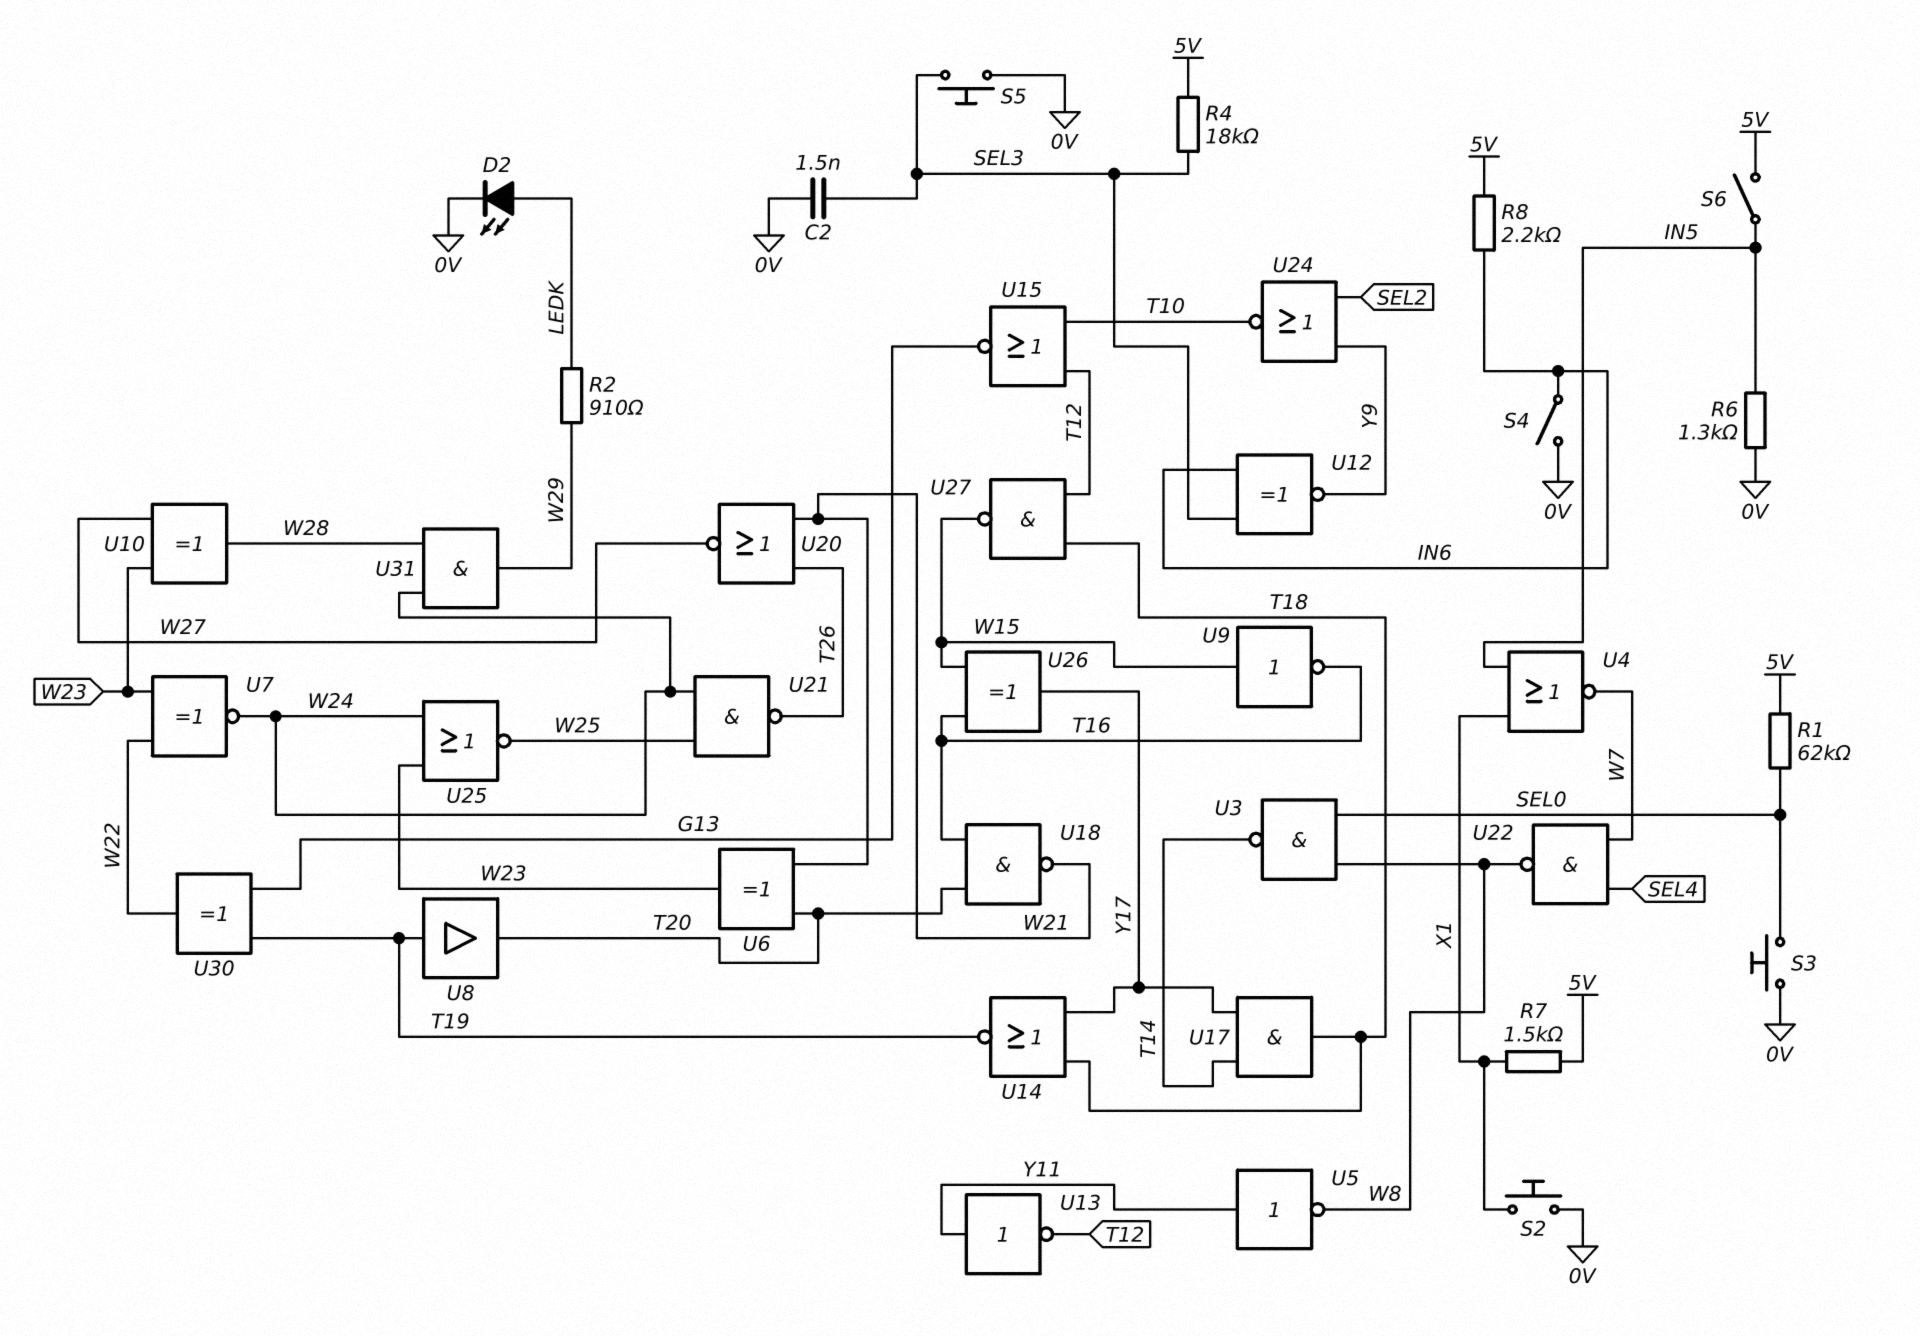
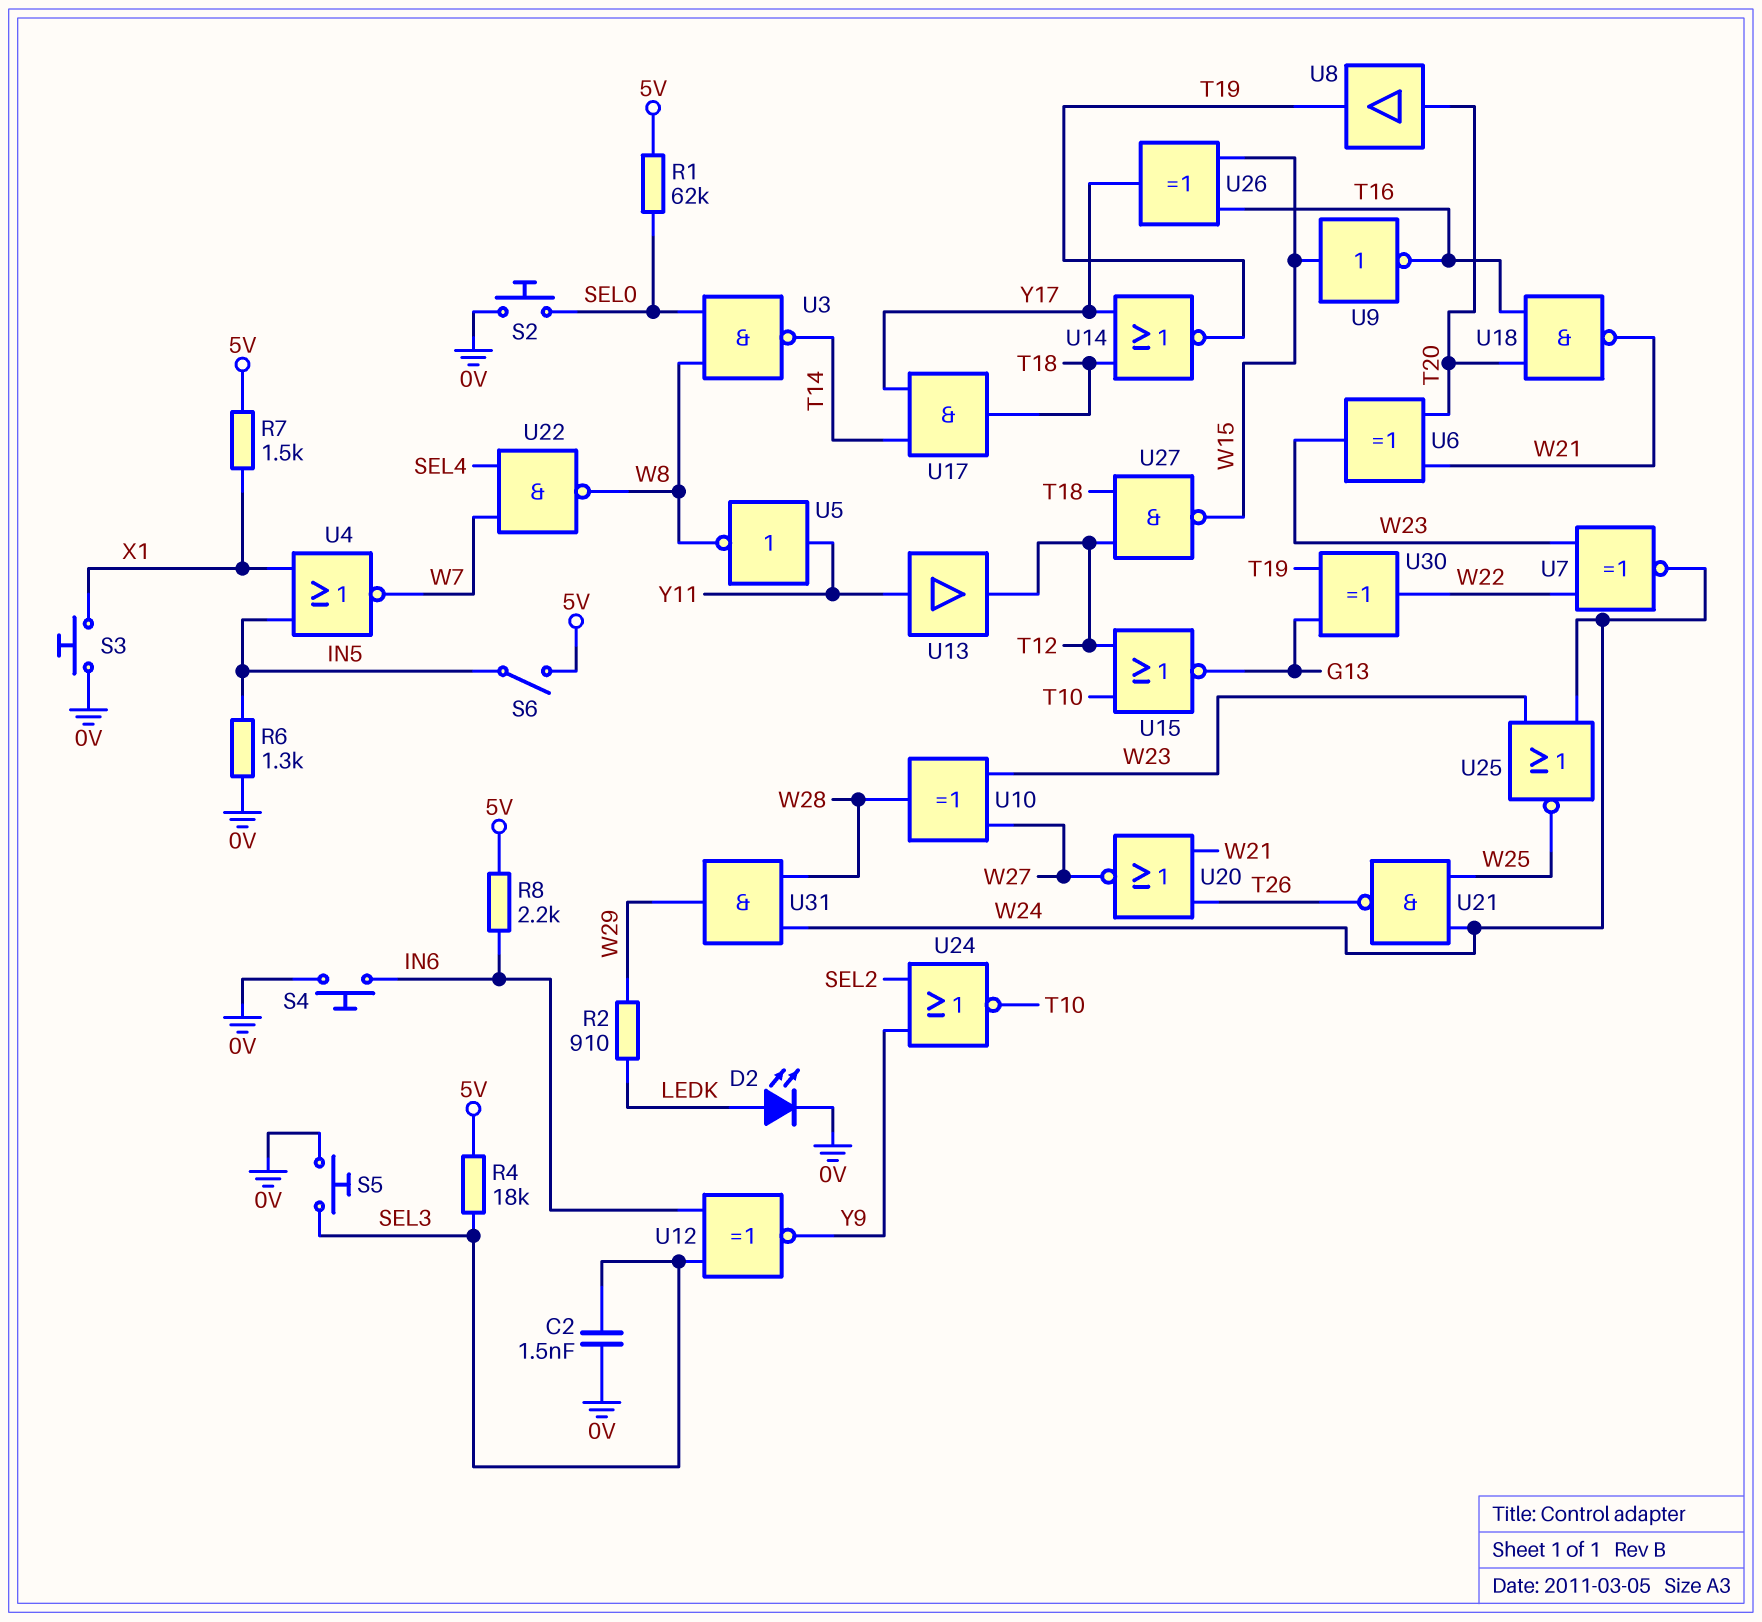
S2: button (0V, X1) -> button (0V, SEL0)
S3: button (0V, SEL0) -> button (0V, X1)
S4: switch (0V, IN6) -> button (0V, IN6)
U8: buffer (in T19, out T20) -> buffer (in T20, out T19)
U13: NOT (in Y11, out T12) -> buffer (in Y11, out T12)

